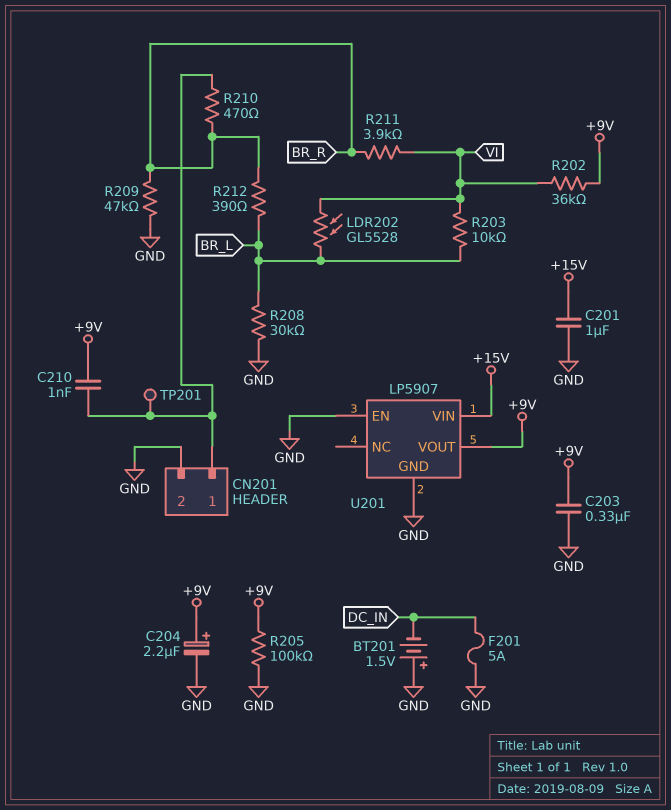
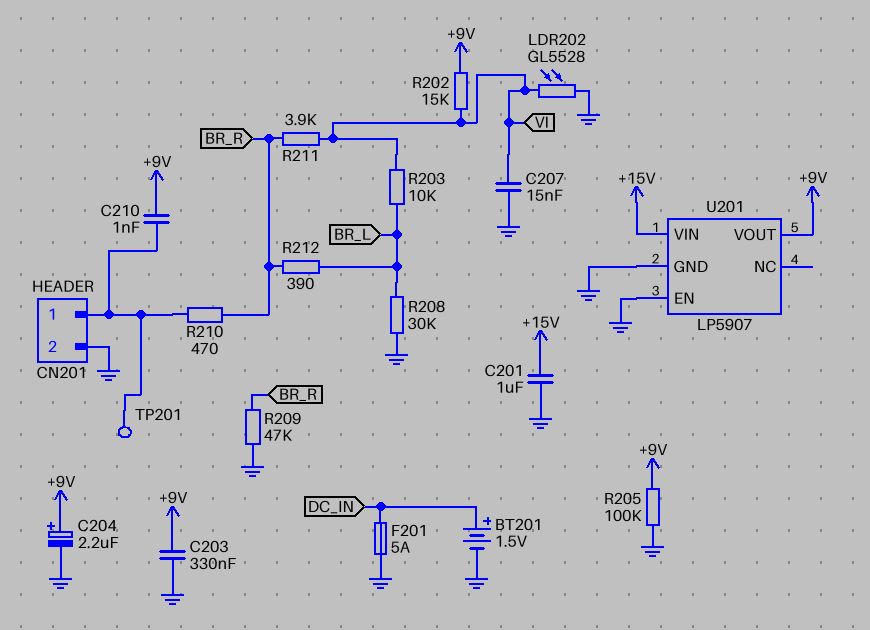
BT201: 1.5V (plus GND, minus DC_IN) -> 1.5V (plus DC_IN, minus GND)
C207: none -> 15nF (GND, VI)
LDR202: GL5528 (BR_L, VI) -> GL5528 (GND, VI)
R202: 36k (+9V, VI) -> 15k (+9V, VI)

